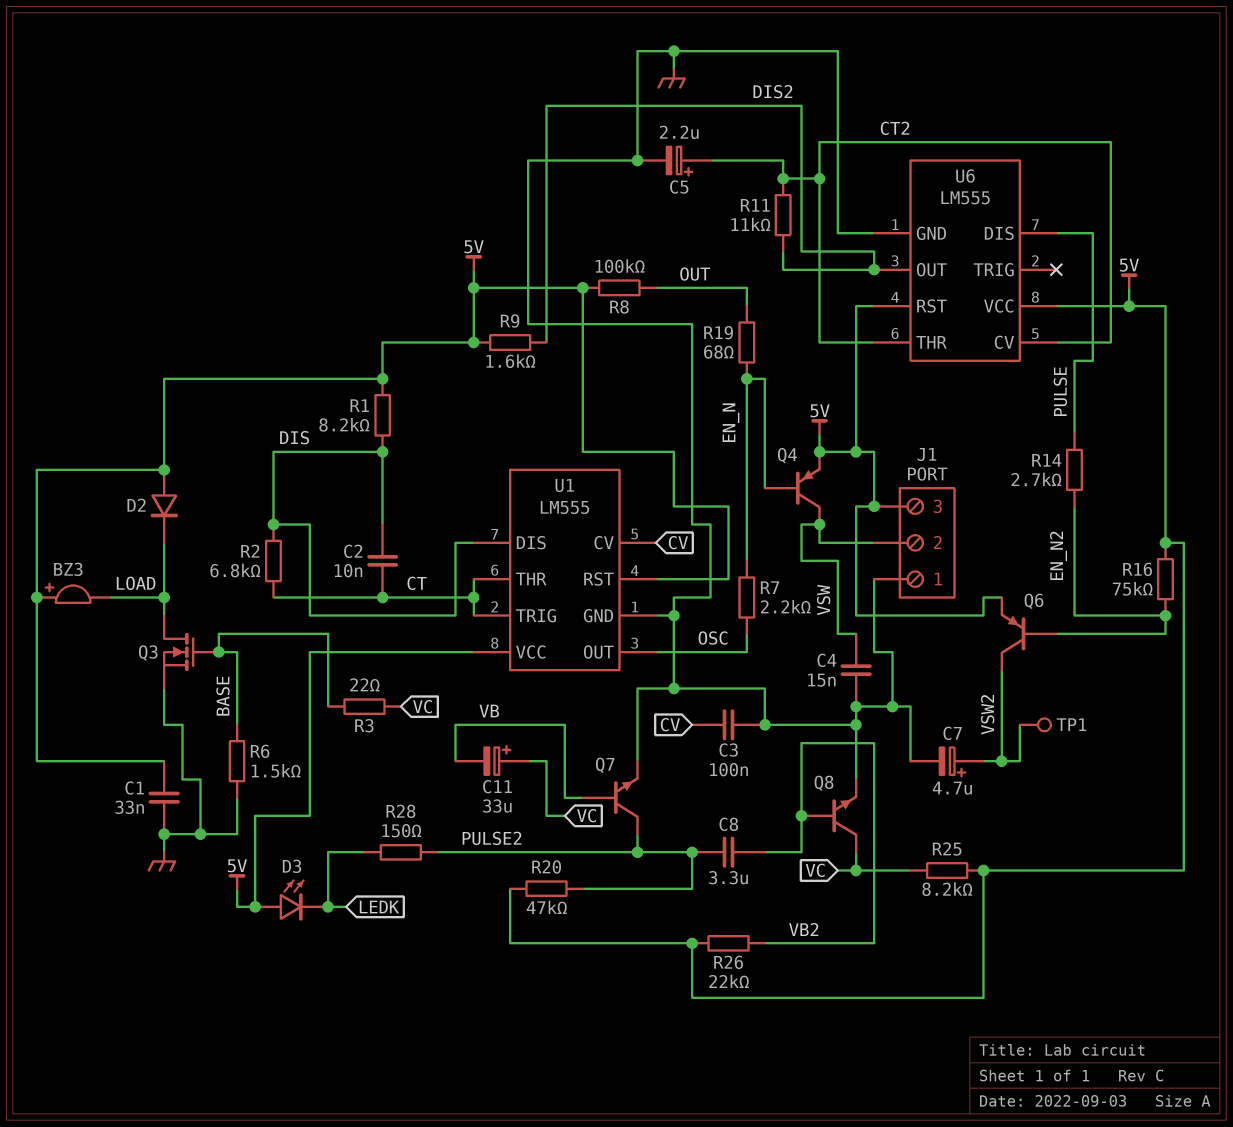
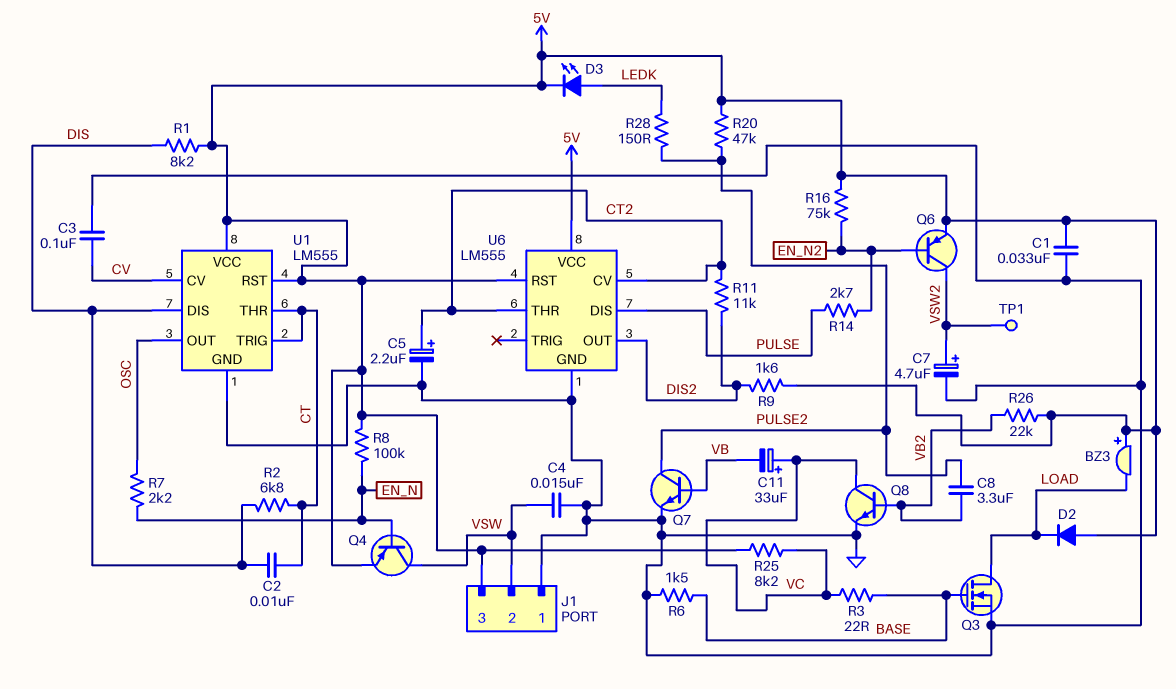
D3: LED (A 5V, K LEDK) -> LED (A LEDK, K 5V)
R8: 100k (5V, OUT) -> 100k (5V, EN_N)
R19: 68 (EN_N, OUT) -> none

